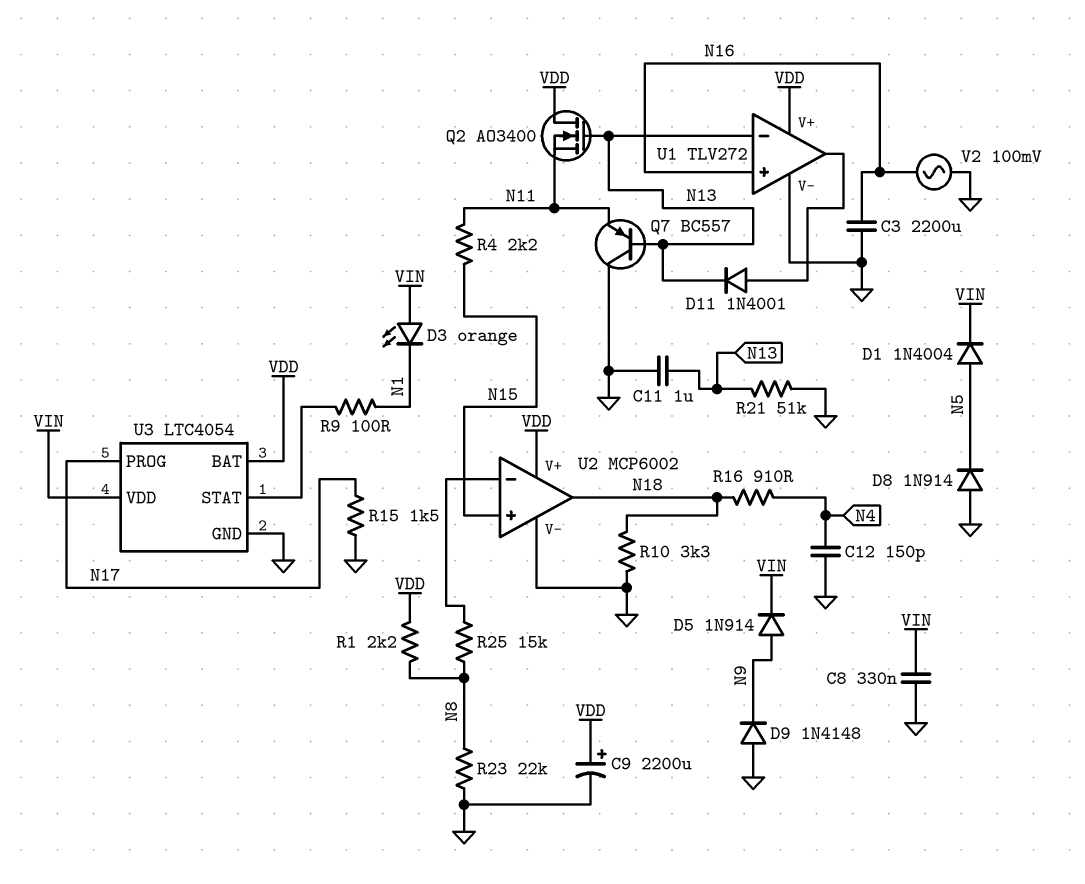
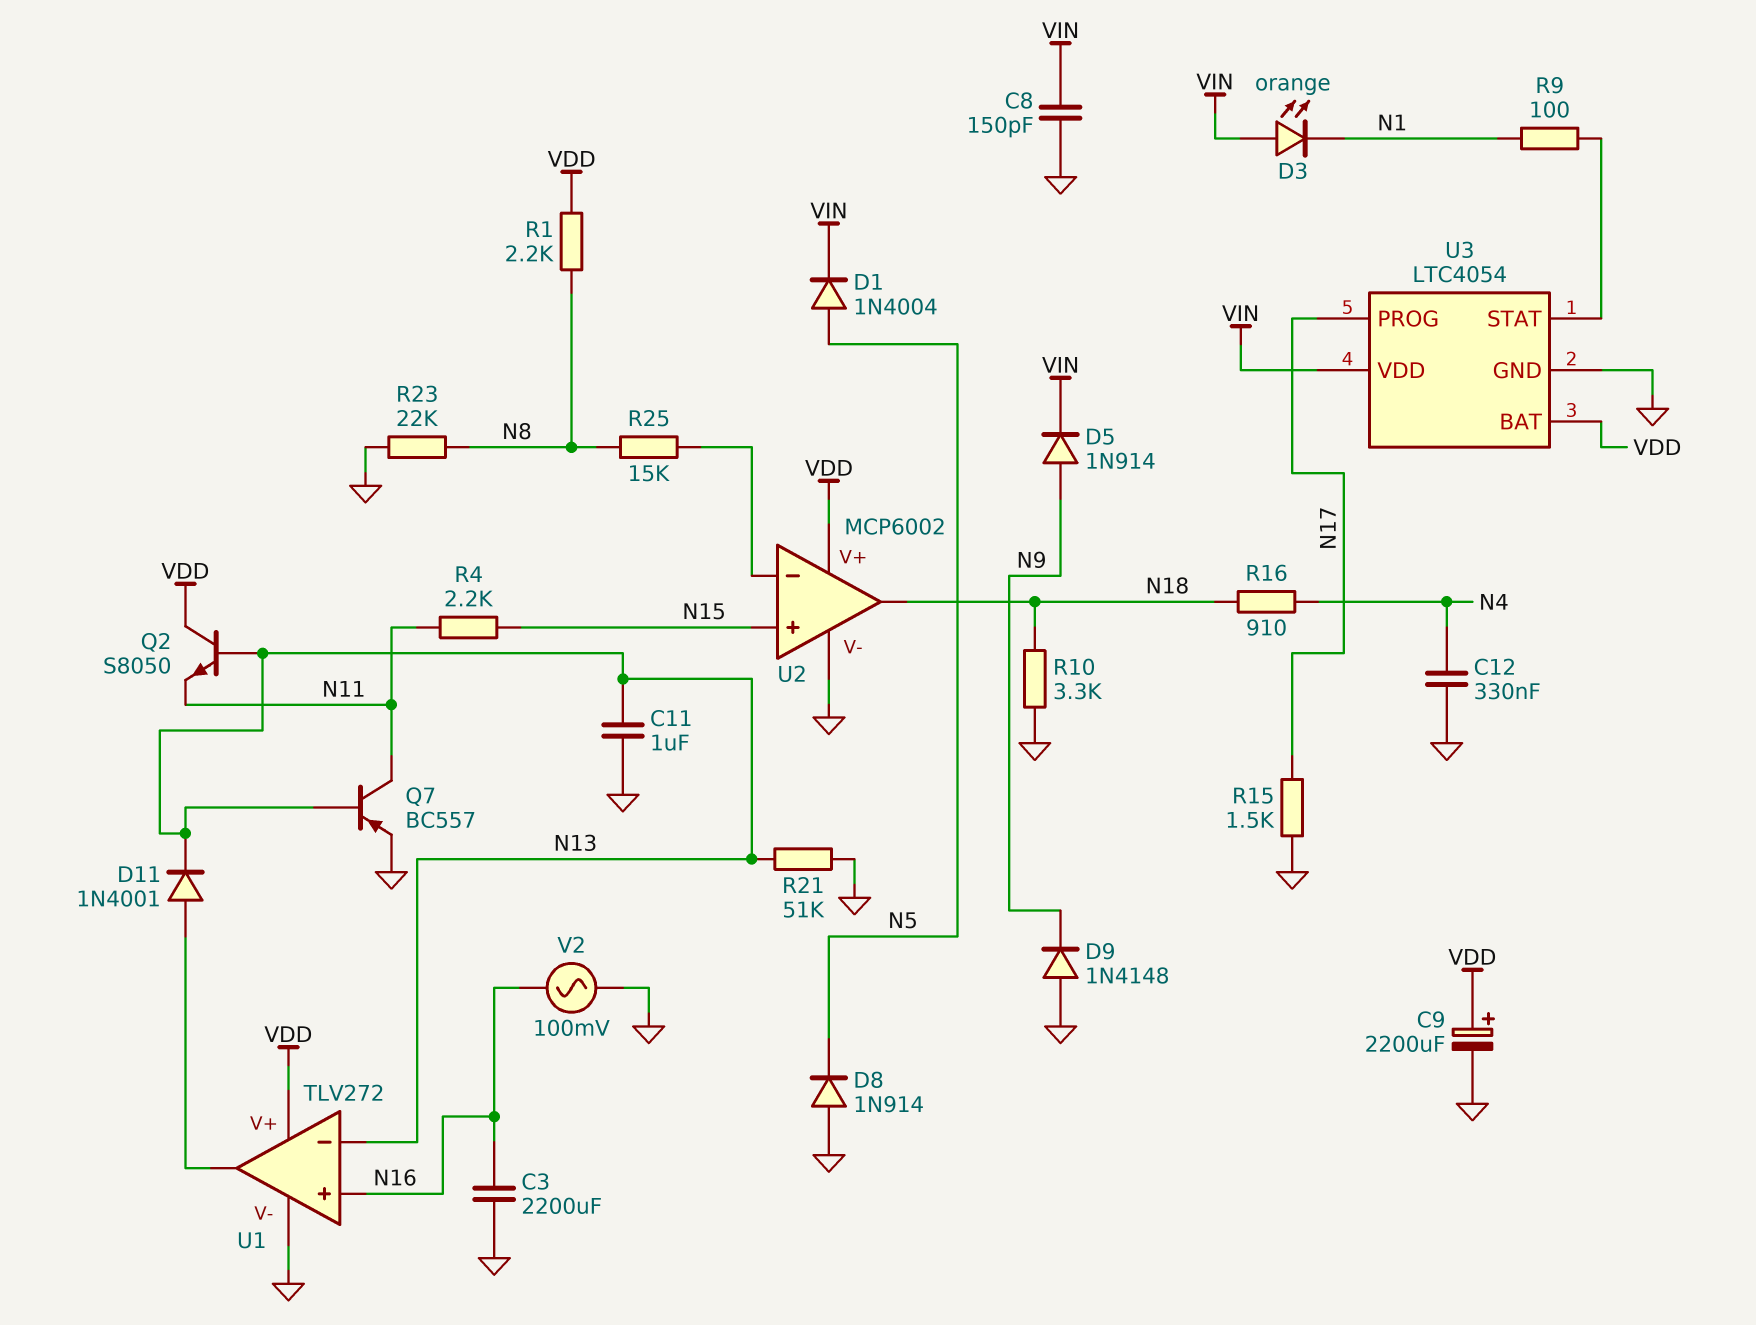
C8: 330nF (GND, VIN) -> 150pF (GND, VIN)
C12: 150pF (GND, N4) -> 330nF (GND, N4)
Q2: NMOS AO3400 (G N13, D VDD, S N11) -> NPN S8050 (B N13, C VDD, E N11)
Q7: PNP BC557 (B N13, C GND, E N11) -> PNP BC557 (B N13, C N11, E GND)

